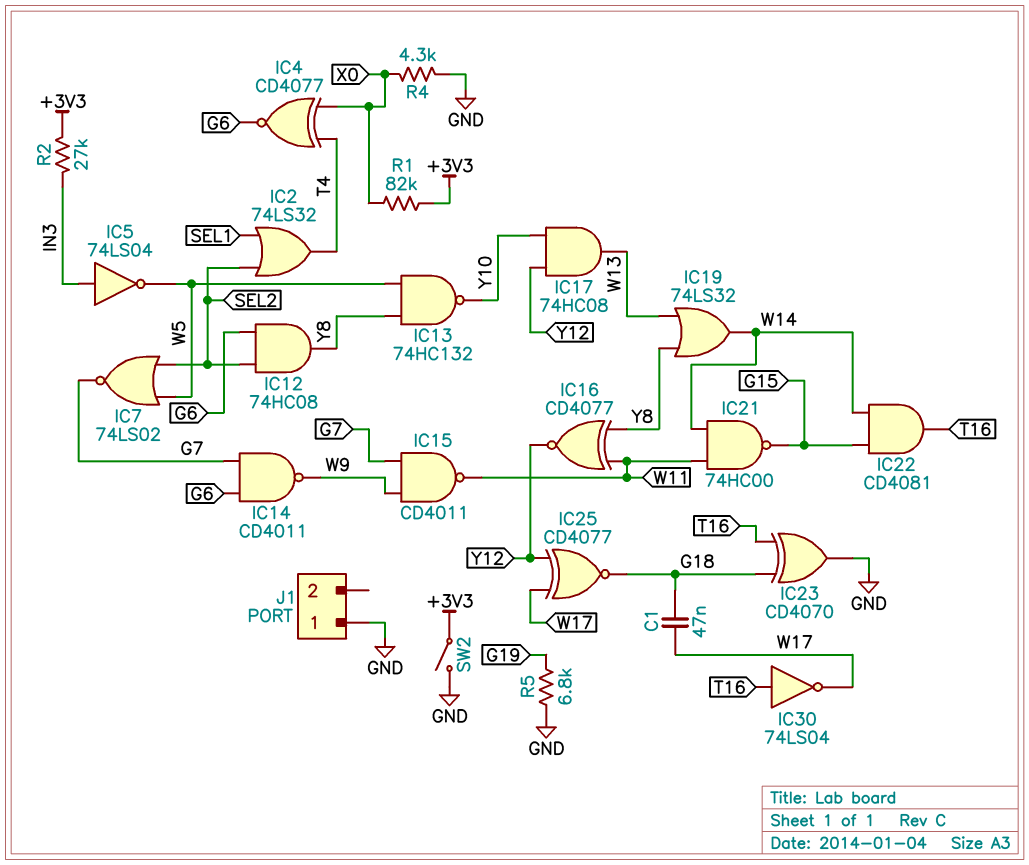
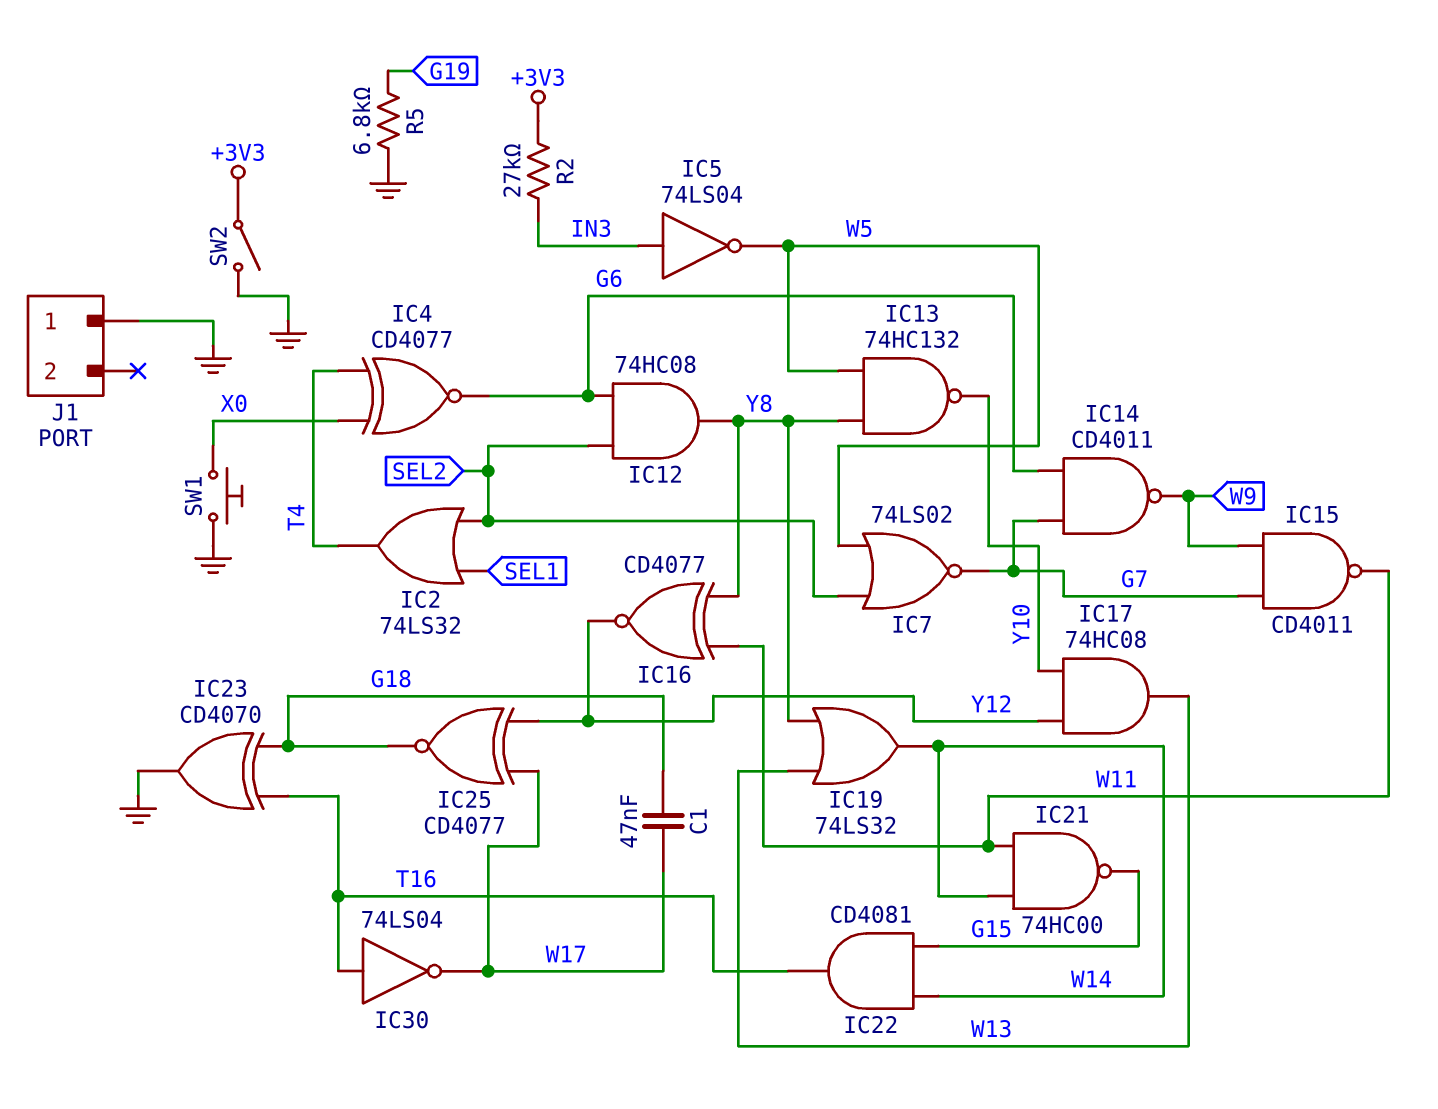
R1: 82k (+3V3, X0) -> none
R4: 4.3k (GND, X0) -> none
SW1: none -> button (GND, X0)

